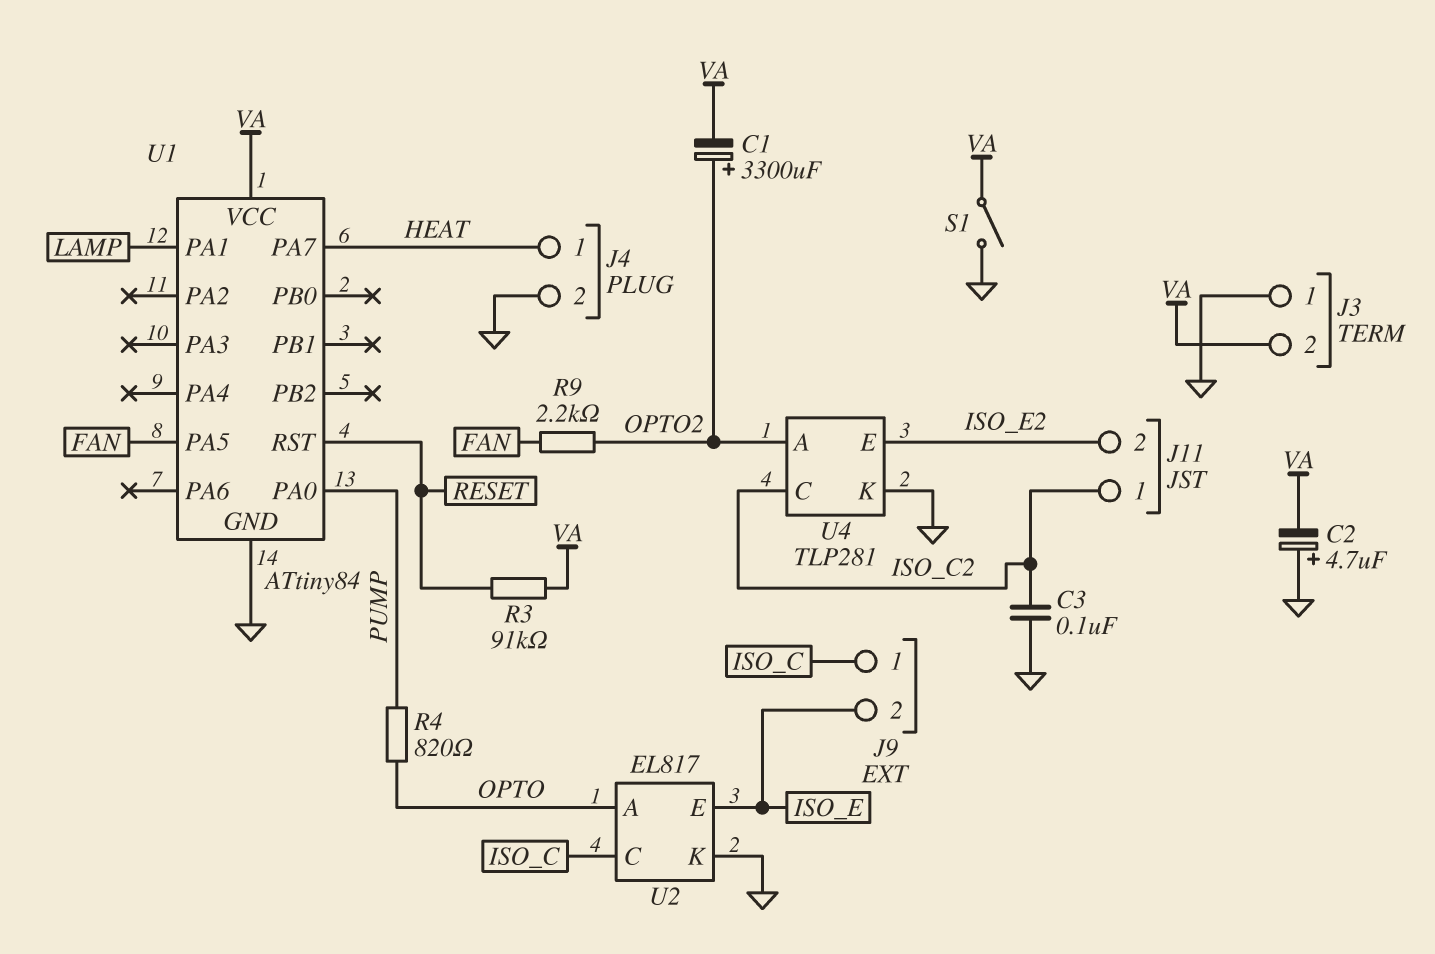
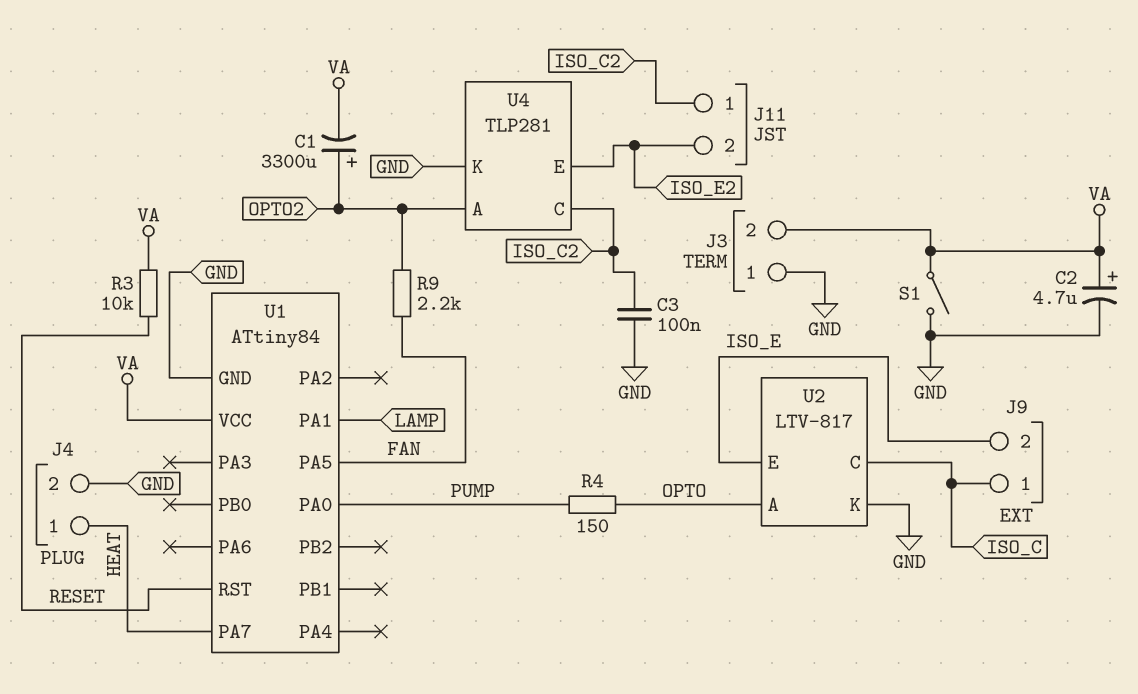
C2: 4.7uF (plus GND, minus VA) -> 4.7uF (plus VA, minus GND)
R3: 91k (RESET, VA) -> 10k (RESET, VA)
R4: 820 (OPTO, PUMP) -> 150 (OPTO, PUMP)
U2: EL817 -> LTV-817

